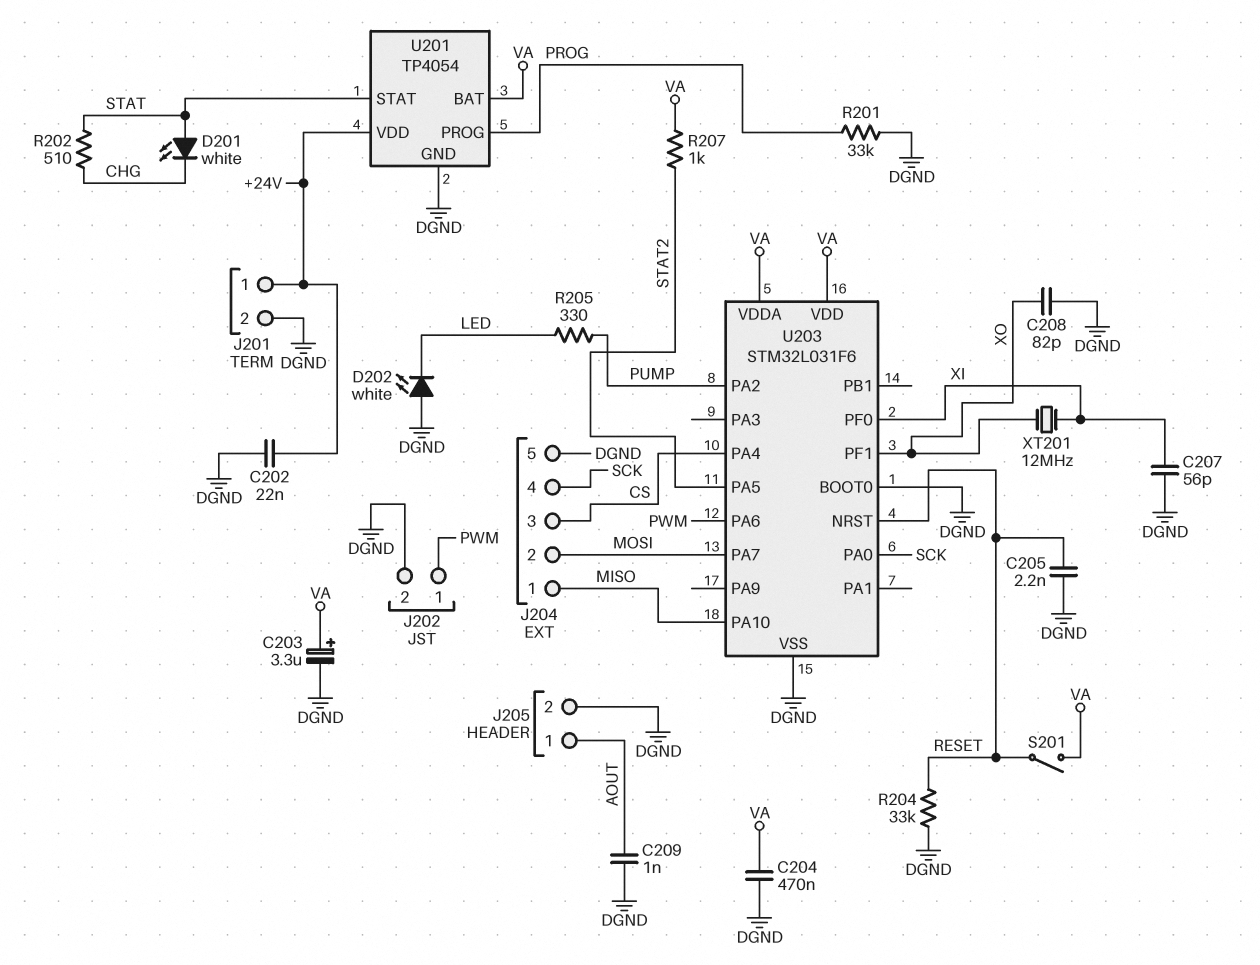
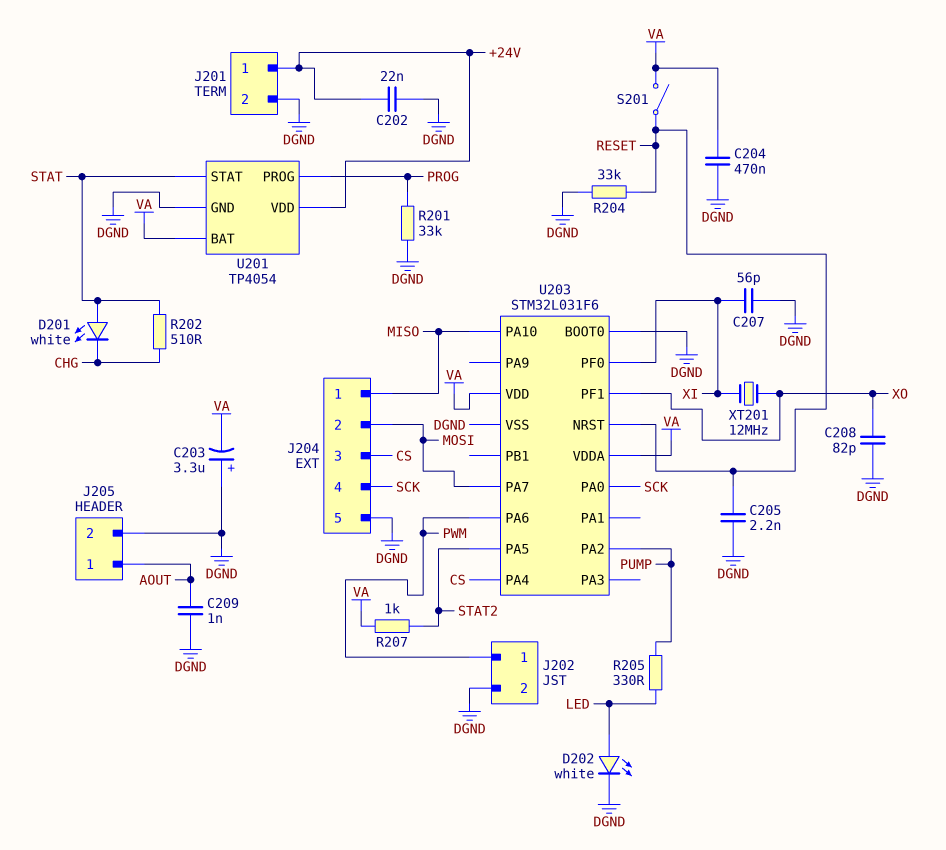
C203: 3.3uF (plus VA, minus DGND) -> 3.3uF (plus DGND, minus VA)
D202: LED white (A DGND, K LED) -> LED white (A LED, K DGND)

